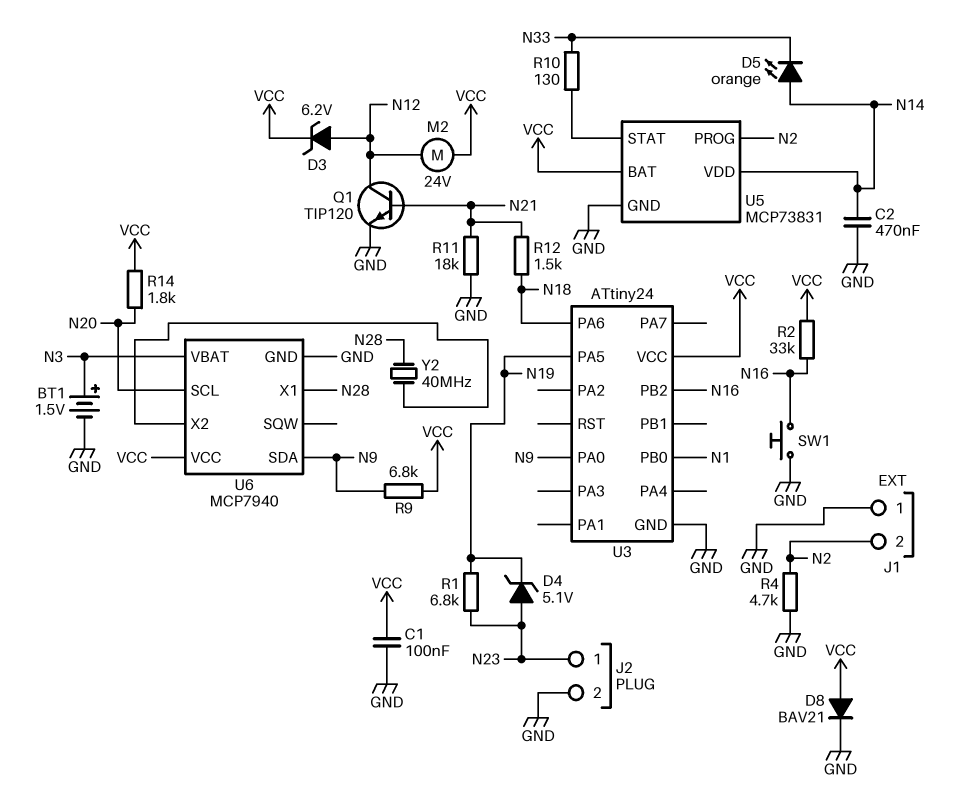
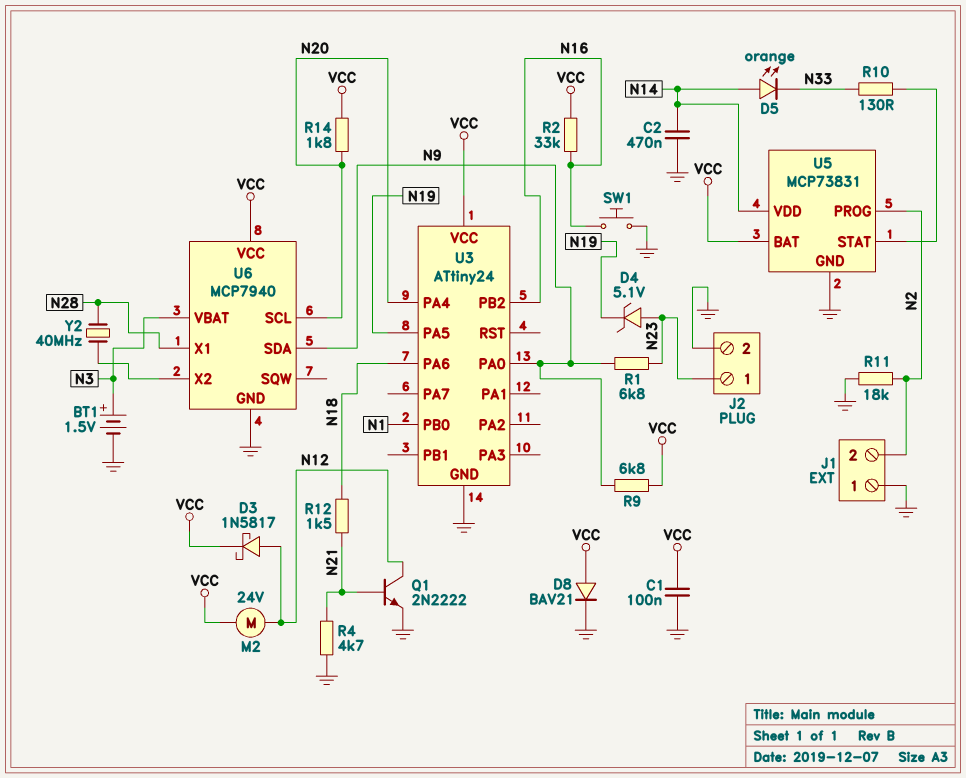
D3: zener 6.2V (A N12, K VCC) -> schottky 1N5817 (A N12, K VCC)
Q1: NPN TIP120 (B N21, C N12, E GND) -> NPN 2N2222 (B N21, C N12, E GND)
R1: 6.8k (N19, N23) -> 6.8k (N9, N23)
R4: 4.7k (GND, N2) -> 4.7k (GND, N21)
R11: 18k (GND, N21) -> 18k (GND, N2)
U3 pin PA4: none -> N20

